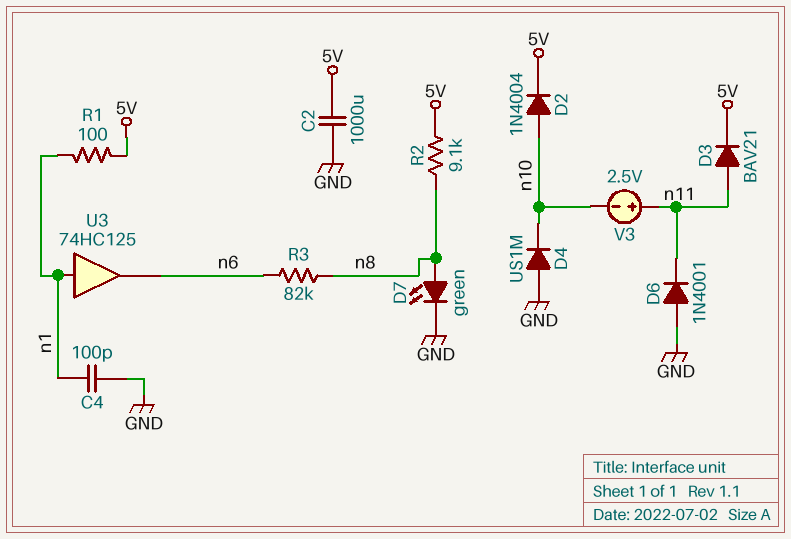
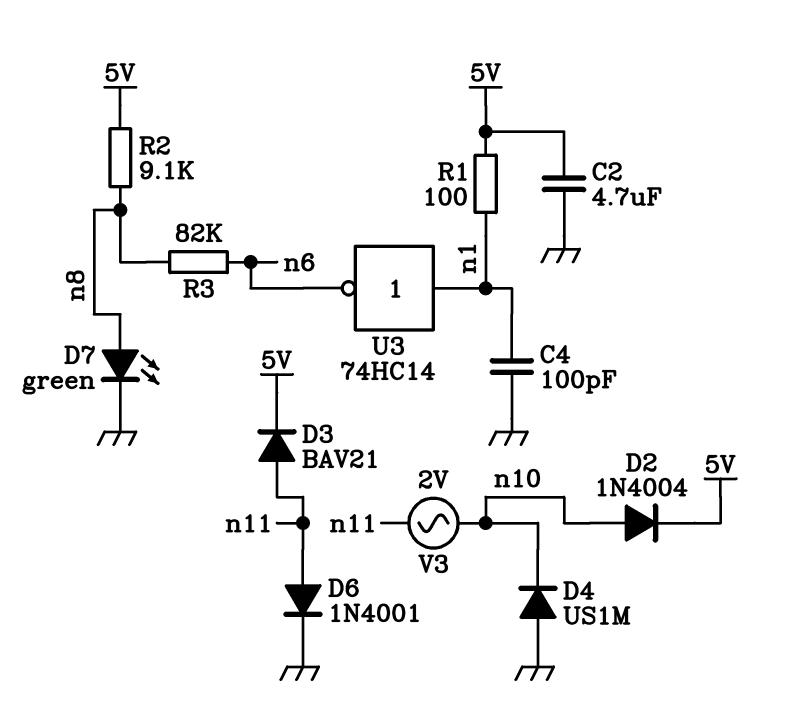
C2: 1000uF (5V, GND) -> 4.7uF (5V, GND)
D6: diode 1N4001 (A GND, K n11) -> diode 1N4001 (A n11, K GND)
U3: buffer 74HC125 (in n1, out n6) -> NOT 74HC14 (in n1, out n6)
V3: 2.5V (plus n11, minus n10) -> AC 2V (n10, n11)

